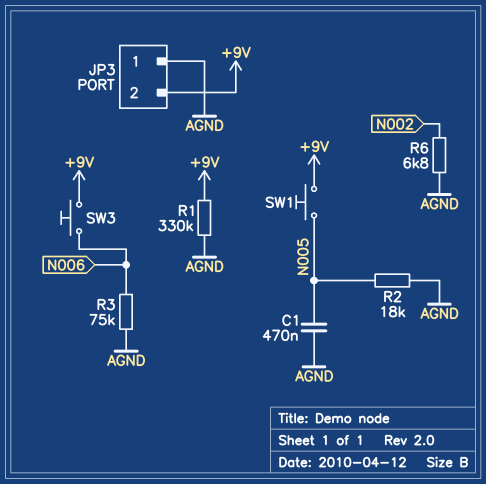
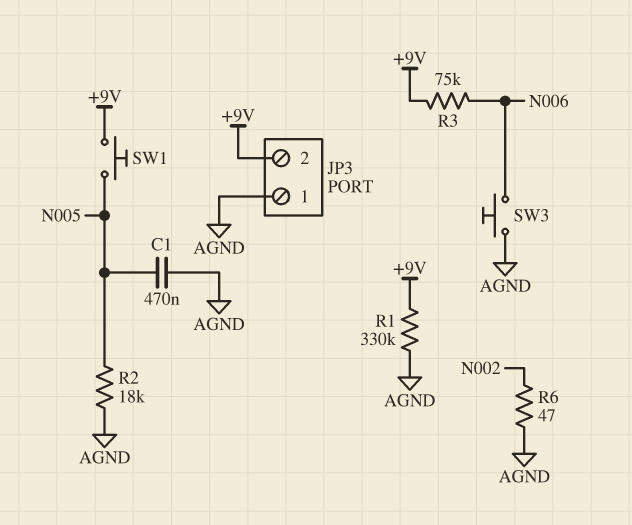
R3: 75k (AGND, N006) -> 75k (+9V, N006)
R6: 6.8k (AGND, N002) -> 47 (AGND, N002)
SW3: button (+9V, N006) -> button (AGND, N006)

